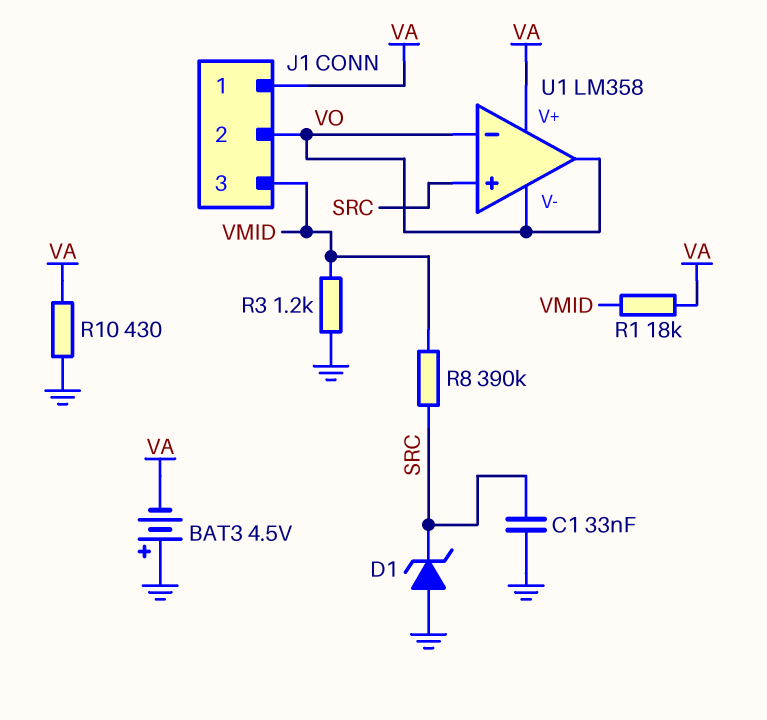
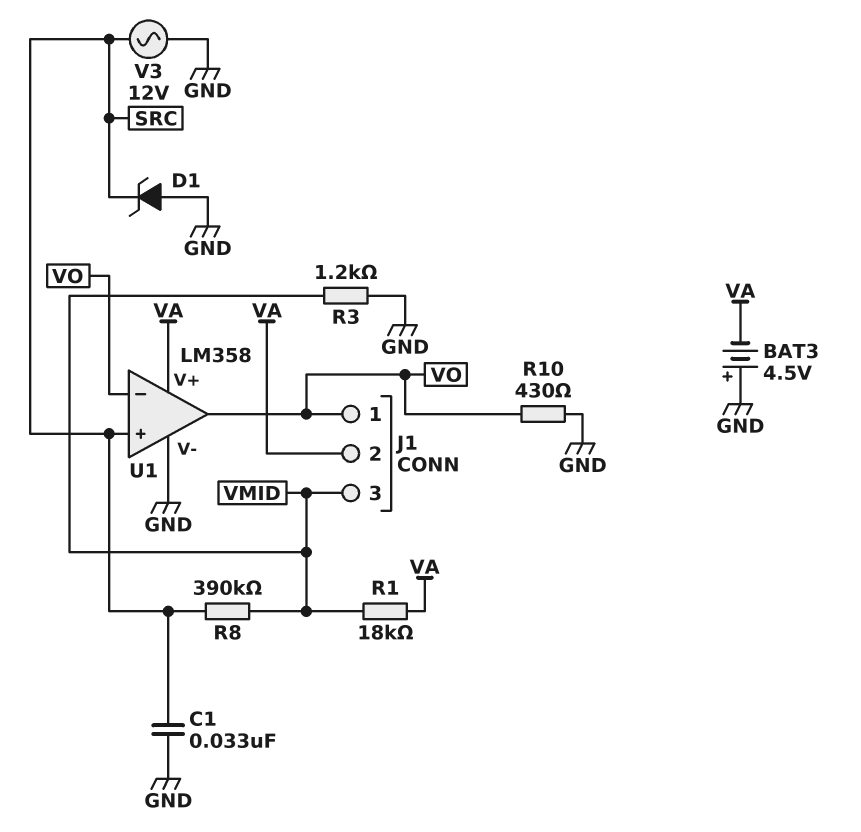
J1 pin 1: VA -> VO
J1 pin 2: VO -> VA
R10: 430 (GND, VA) -> 430 (GND, VO)
U1 pin V-: VO -> GND
V3: none -> AC 12V (GND, SRC)

